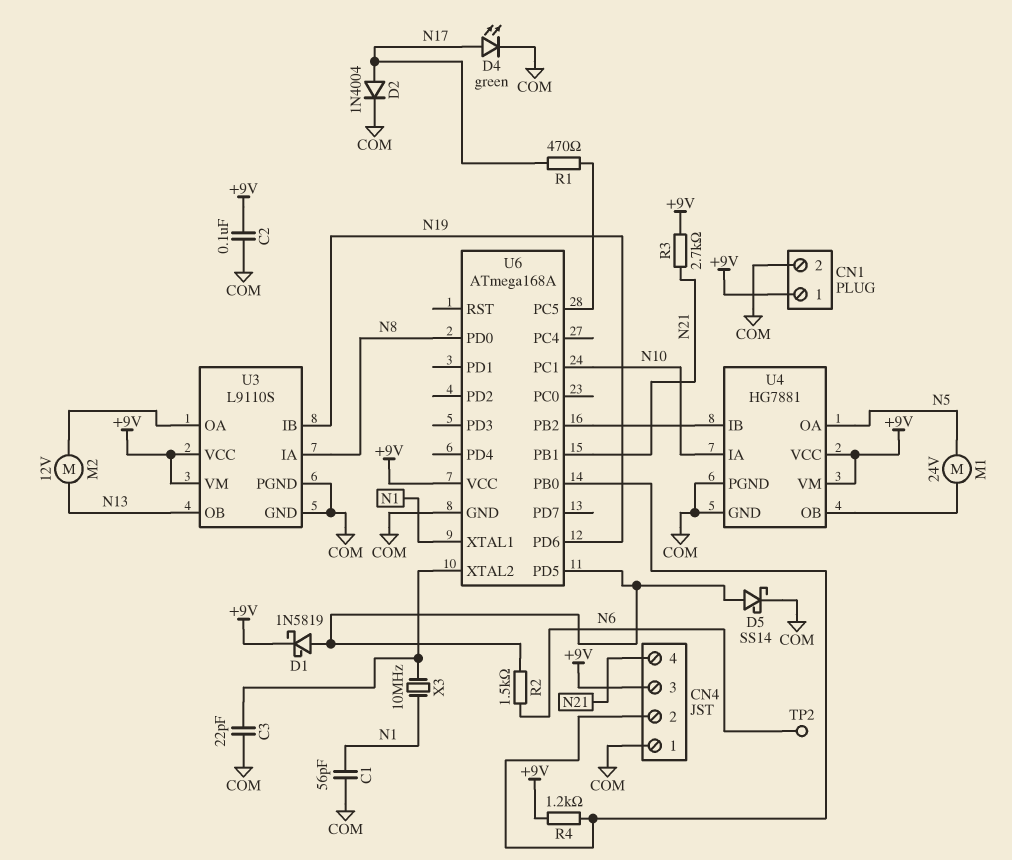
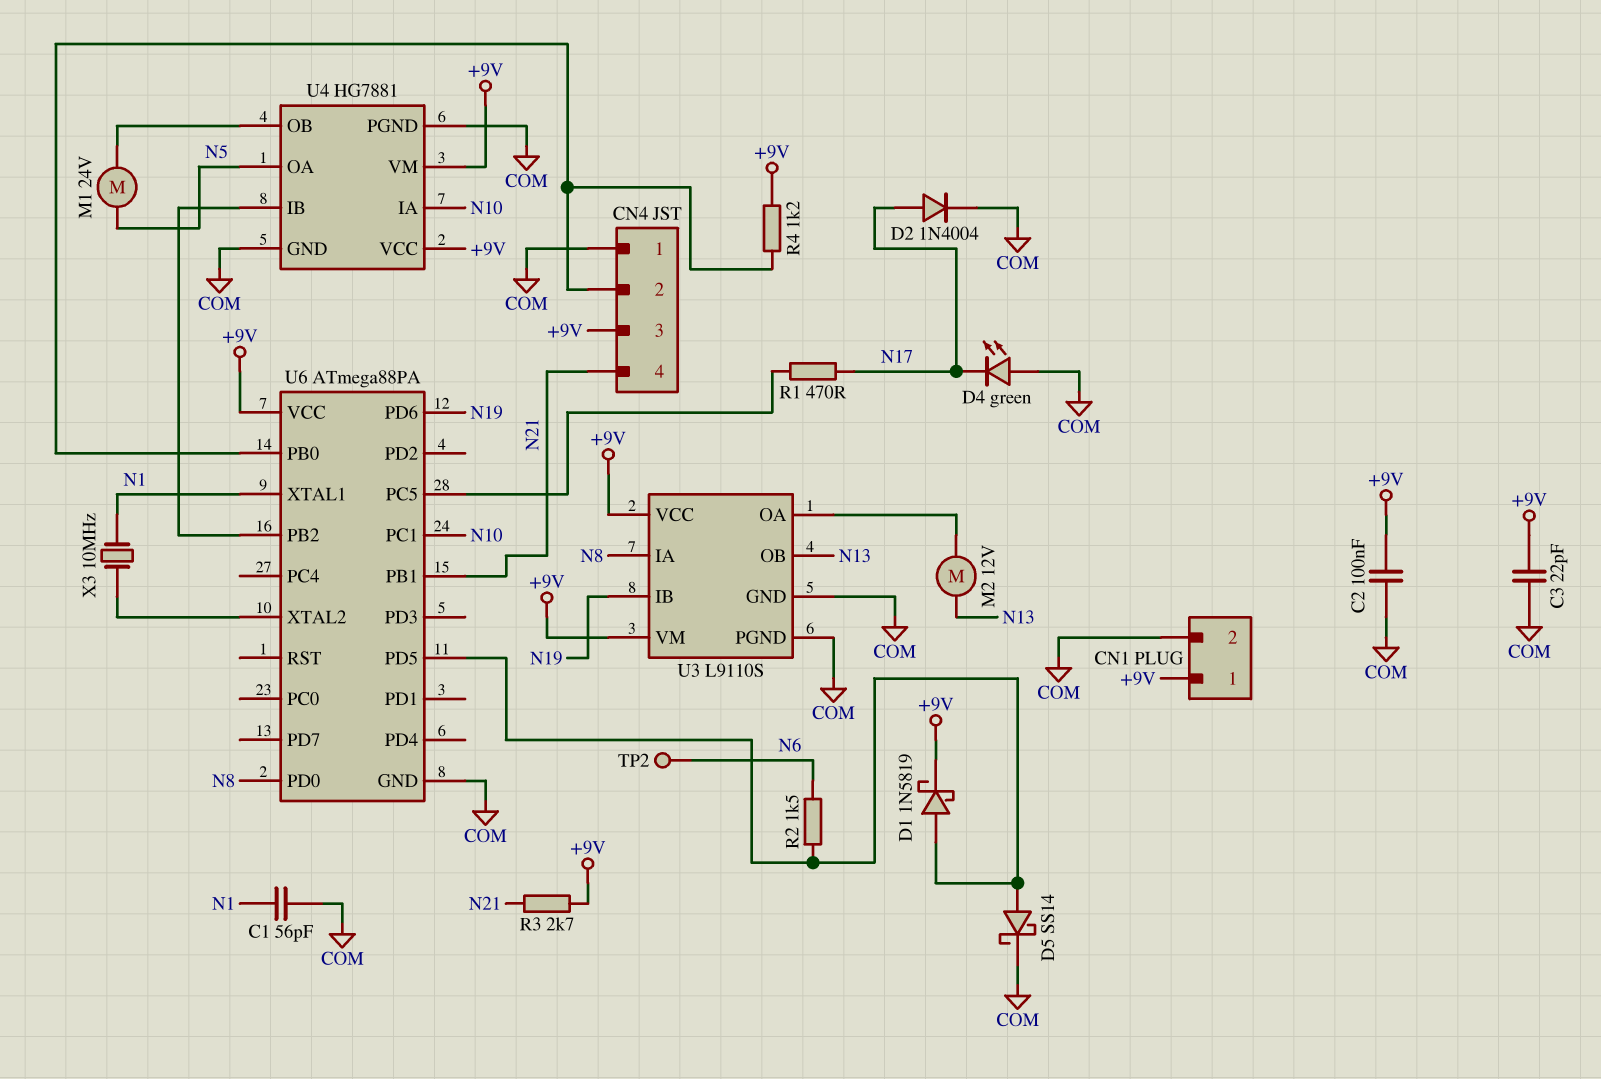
C3: 22pF (COM, U6/XTAL2) -> 22pF (+9V, COM)
D4: LED green (A N17, K COM) -> LED green (A COM, K N17)
U6: ATmega168A -> ATmega88PA

